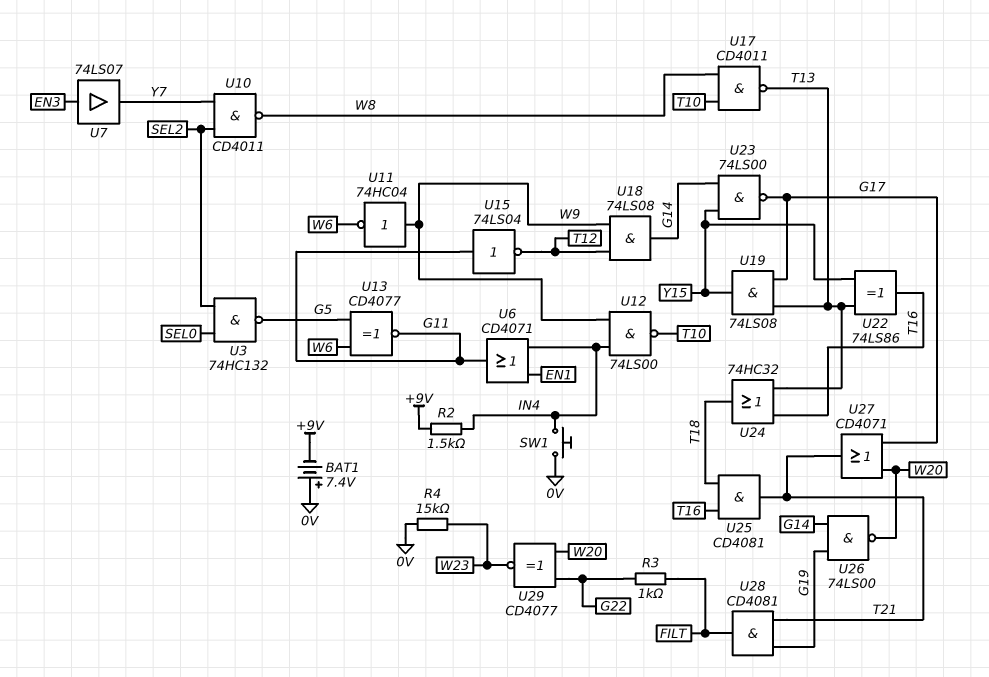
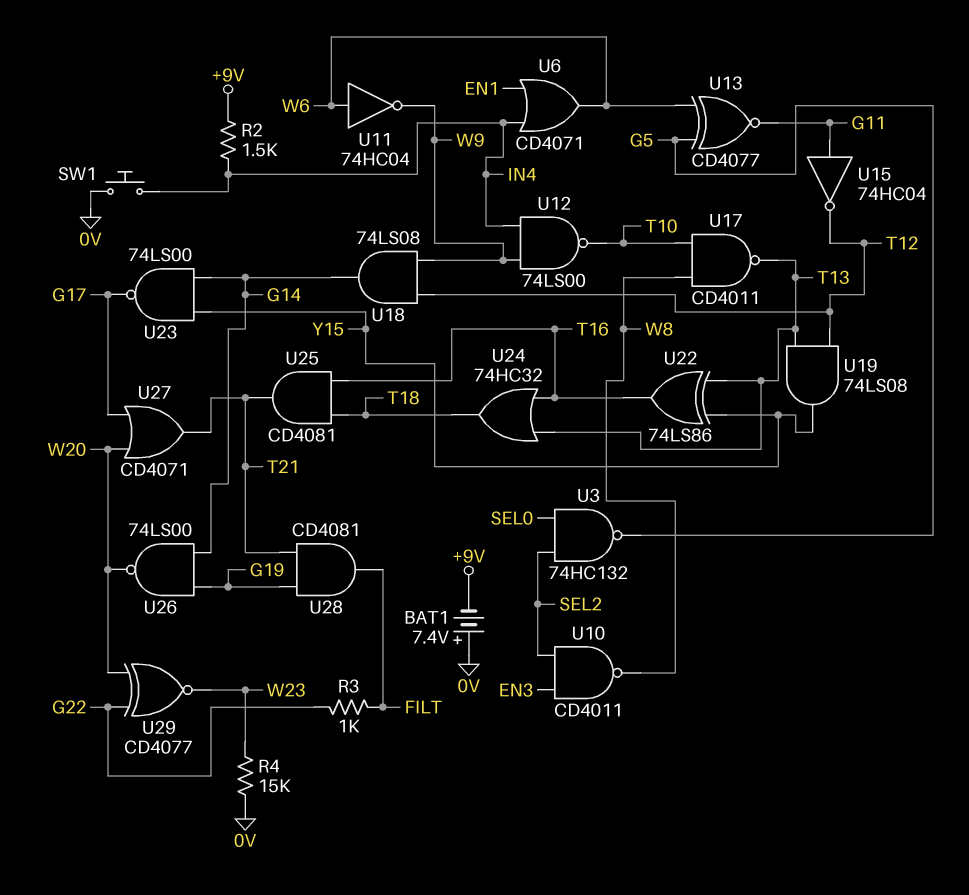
U6: OR CD4071 (in EN1, in IN4, out G11) -> OR CD4071 (in EN1, in IN4, out W6)
U7: buffer 74LS07 (in EN3, out Y7) -> none
U10: NAND CD4011 (in SEL2, in Y7, out W8) -> NAND CD4011 (in EN3, in SEL2, out W8)
U11: NOT 74HC04 (in W9, out W6) -> NOT 74HC04 (in W6, out W9)
U15: NOT 74LS04 (in G11, out T12) -> NOT 74HC04 (in G11, out T12)
U19: AND 74LS08 (in G17, in T13, out Y15) -> AND 74LS08 (in T12, in T13, out Y15)

